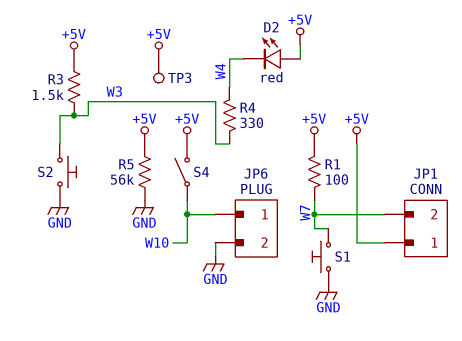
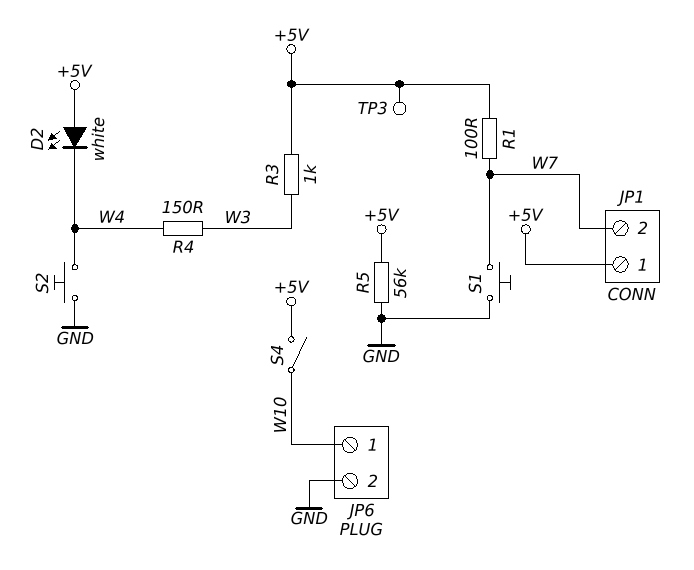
D2: LED red (A +5V, K W4) -> LED white (A +5V, K W4)
R3: 1.5k (+5V, W3) -> 1k (+5V, W3)
R4: 330 (W3, W4) -> 150 (W3, W4)
S2: button (GND, W3) -> button (GND, W4)

